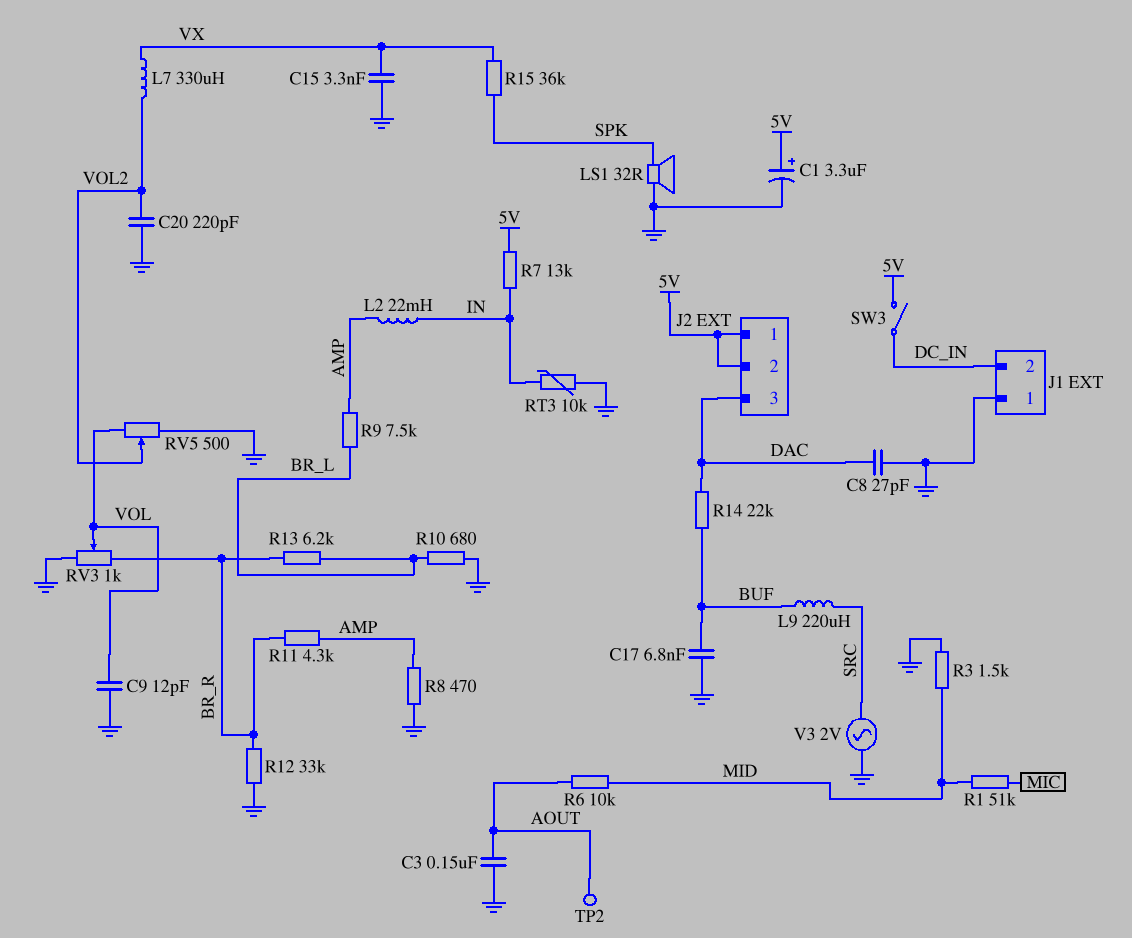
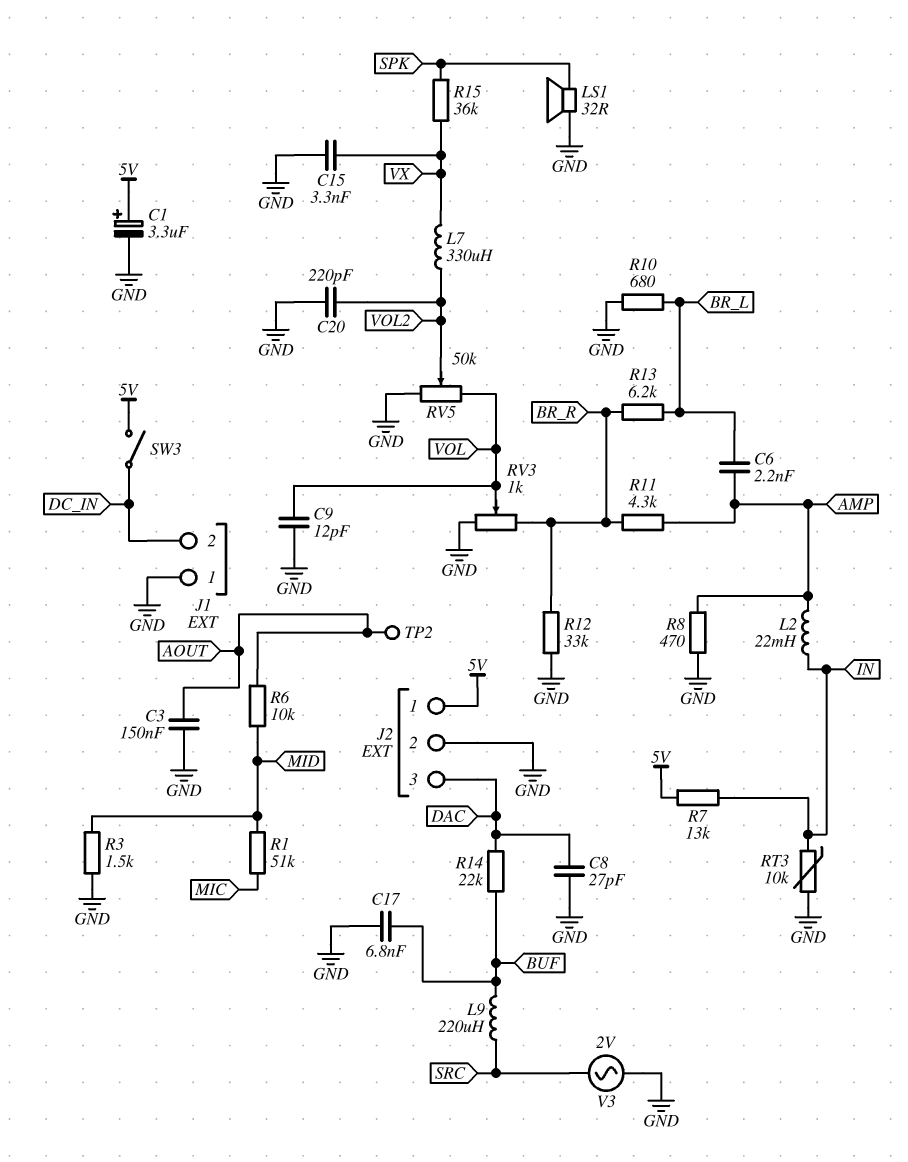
C6: none -> 2.2nF (AMP, BR_L)
J2 pin 2: 5V -> GND
R9: 7.5k (AMP, BR_L) -> none
RV5: 500 (GND, VOL, wiper VOL2) -> 50k (GND, VOL, wiper VOL2)

